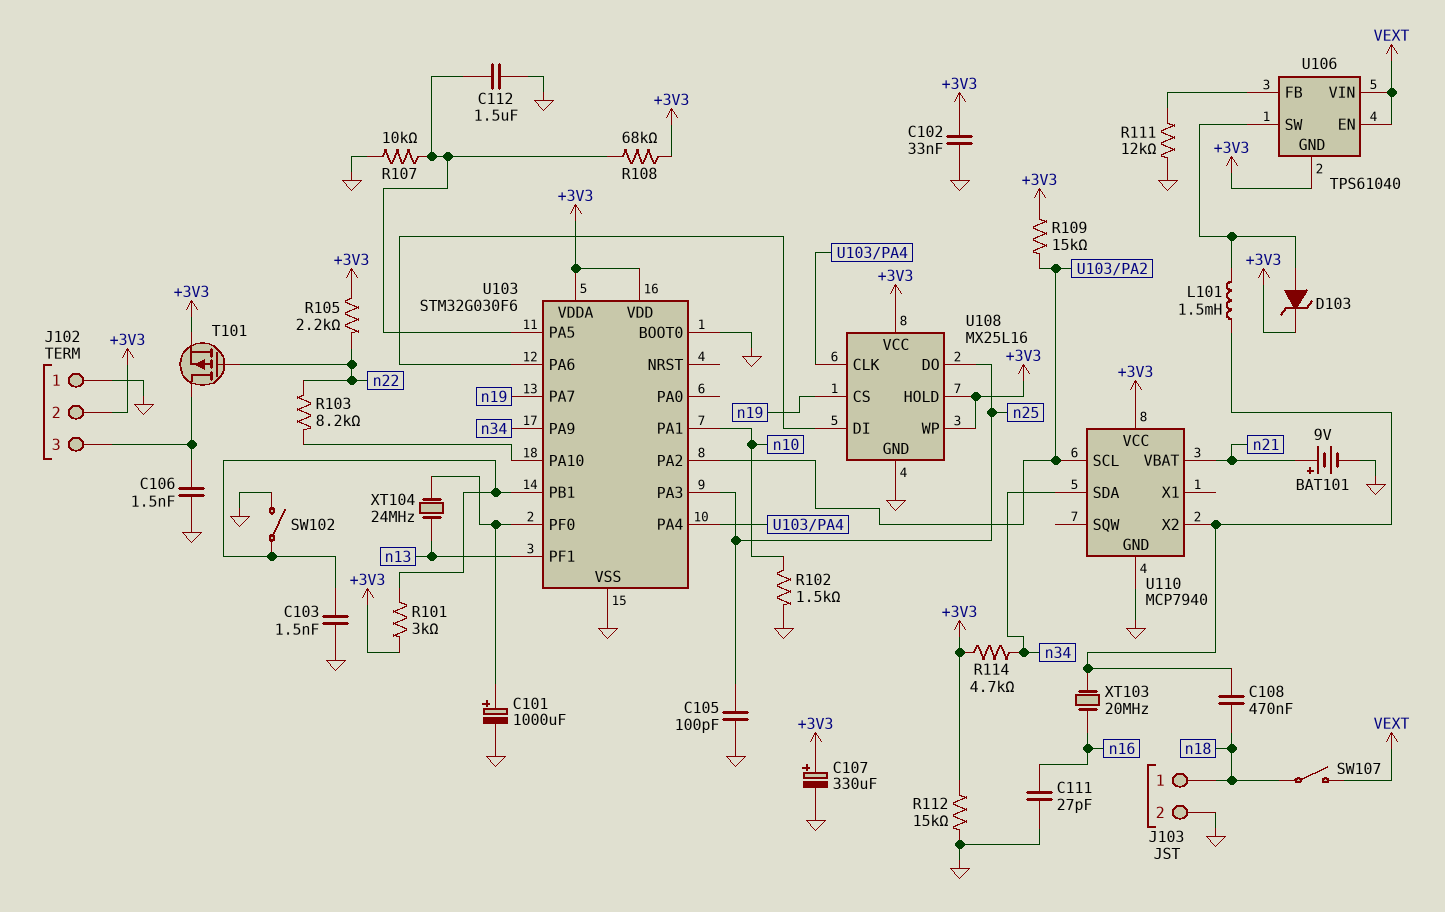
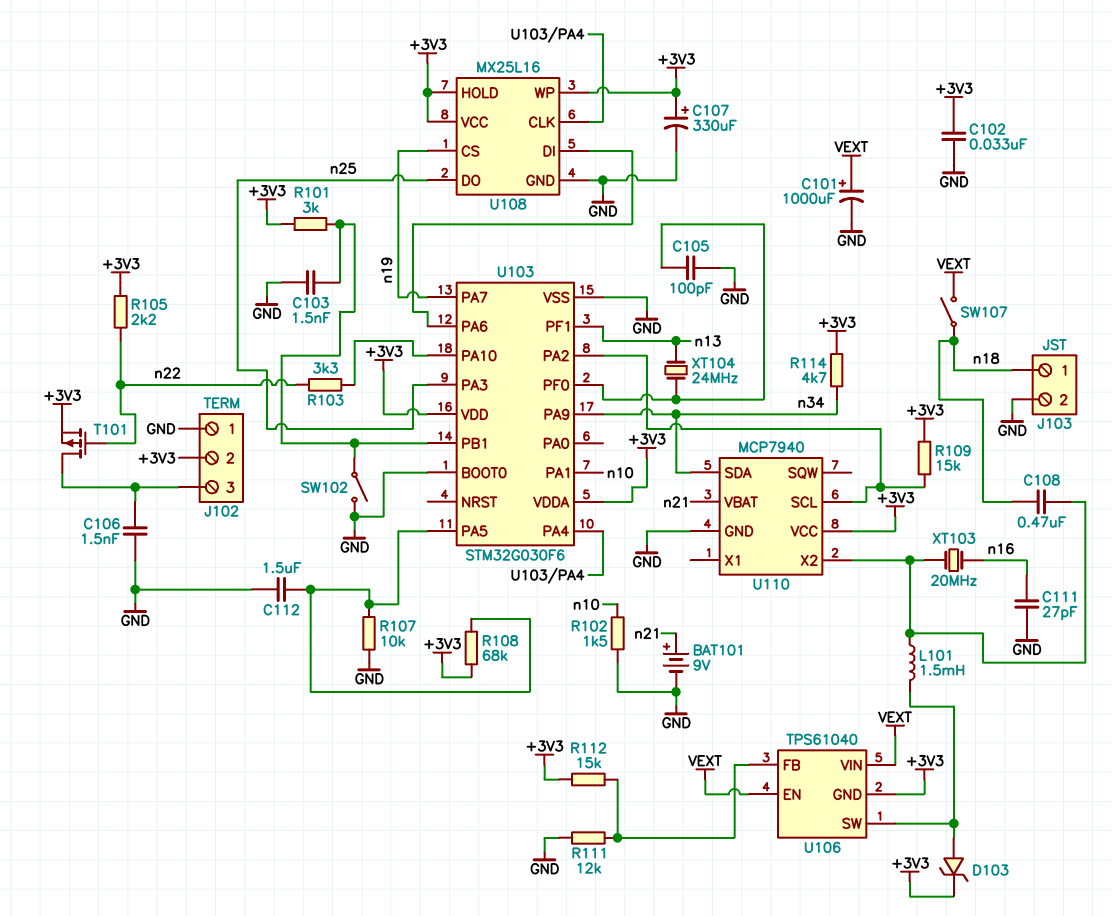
C101: 1000uF (plus U103/PF0, minus GND) -> 1000uF (plus VEXT, minus GND)
C105: 100pF (GND, n25) -> 100pF (GND, U103/PF0)
R103: 8.2k (U103/PA10, n22) -> 3.3k (U103/PA10, n22)
R112: 15k (+3V3, GND) -> 15k (+3V3, U106/FB)

